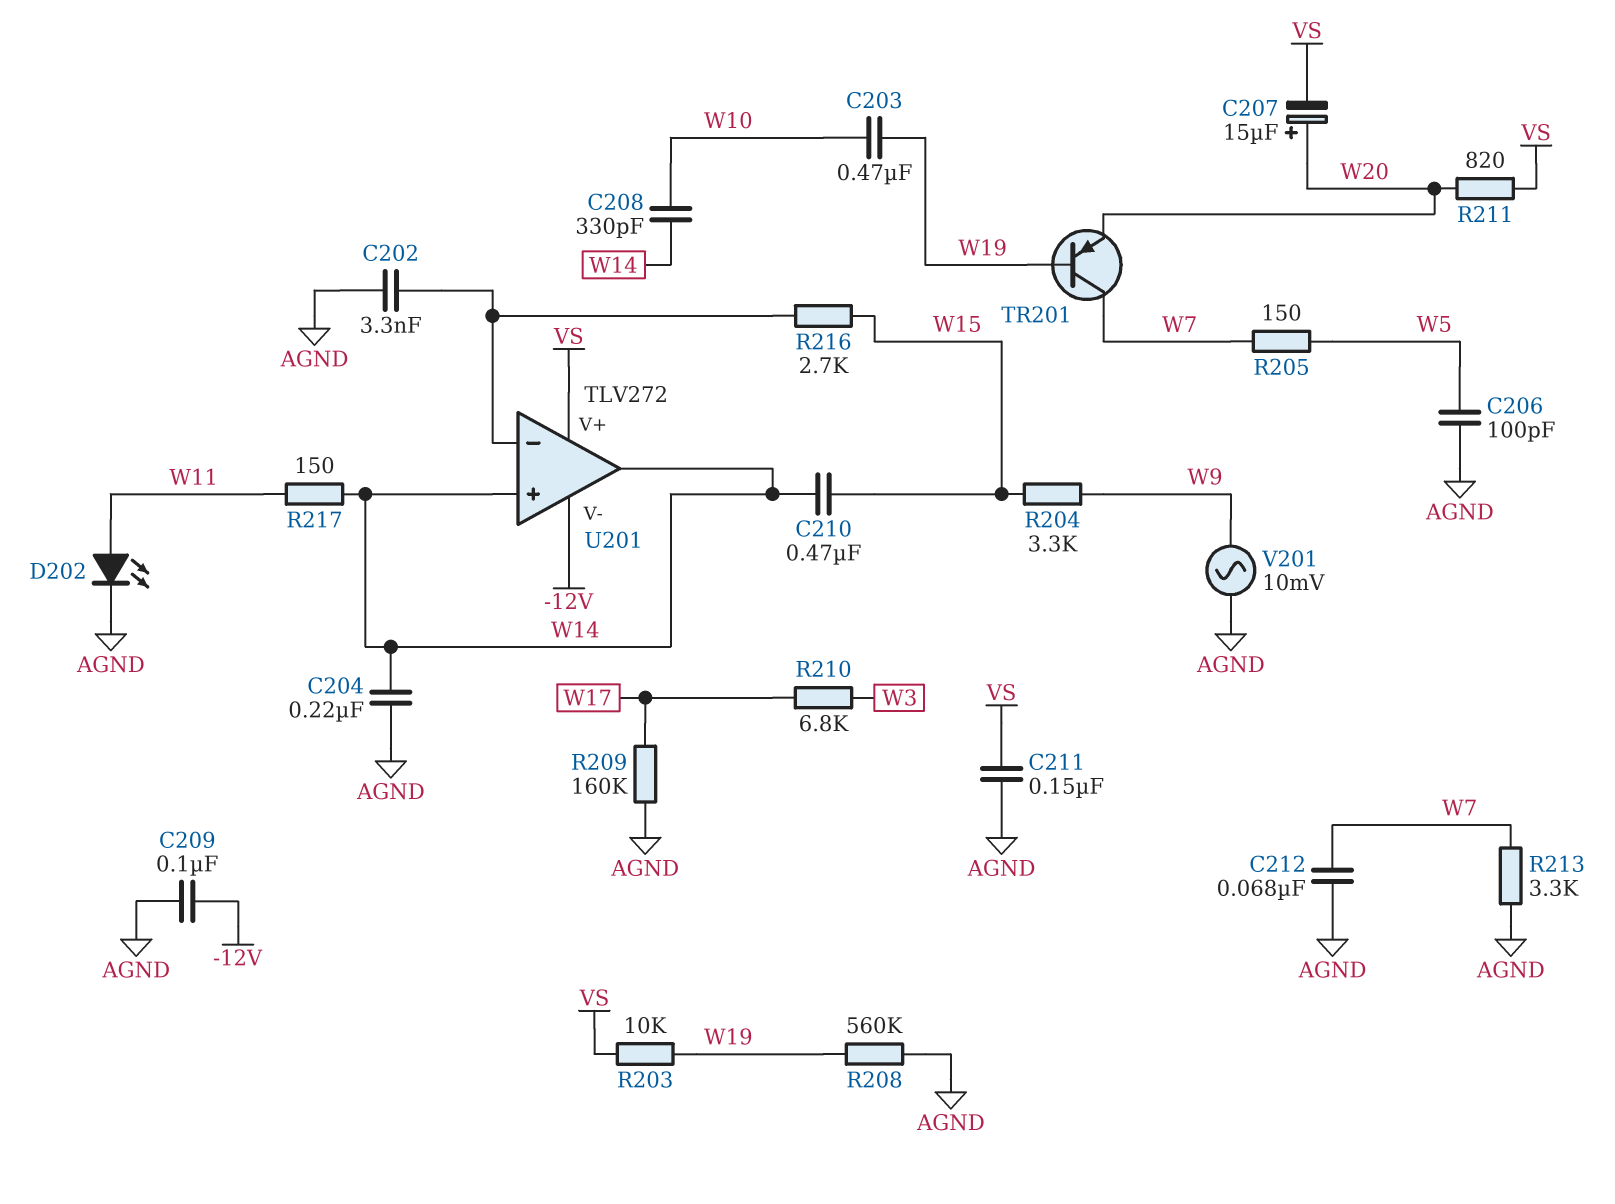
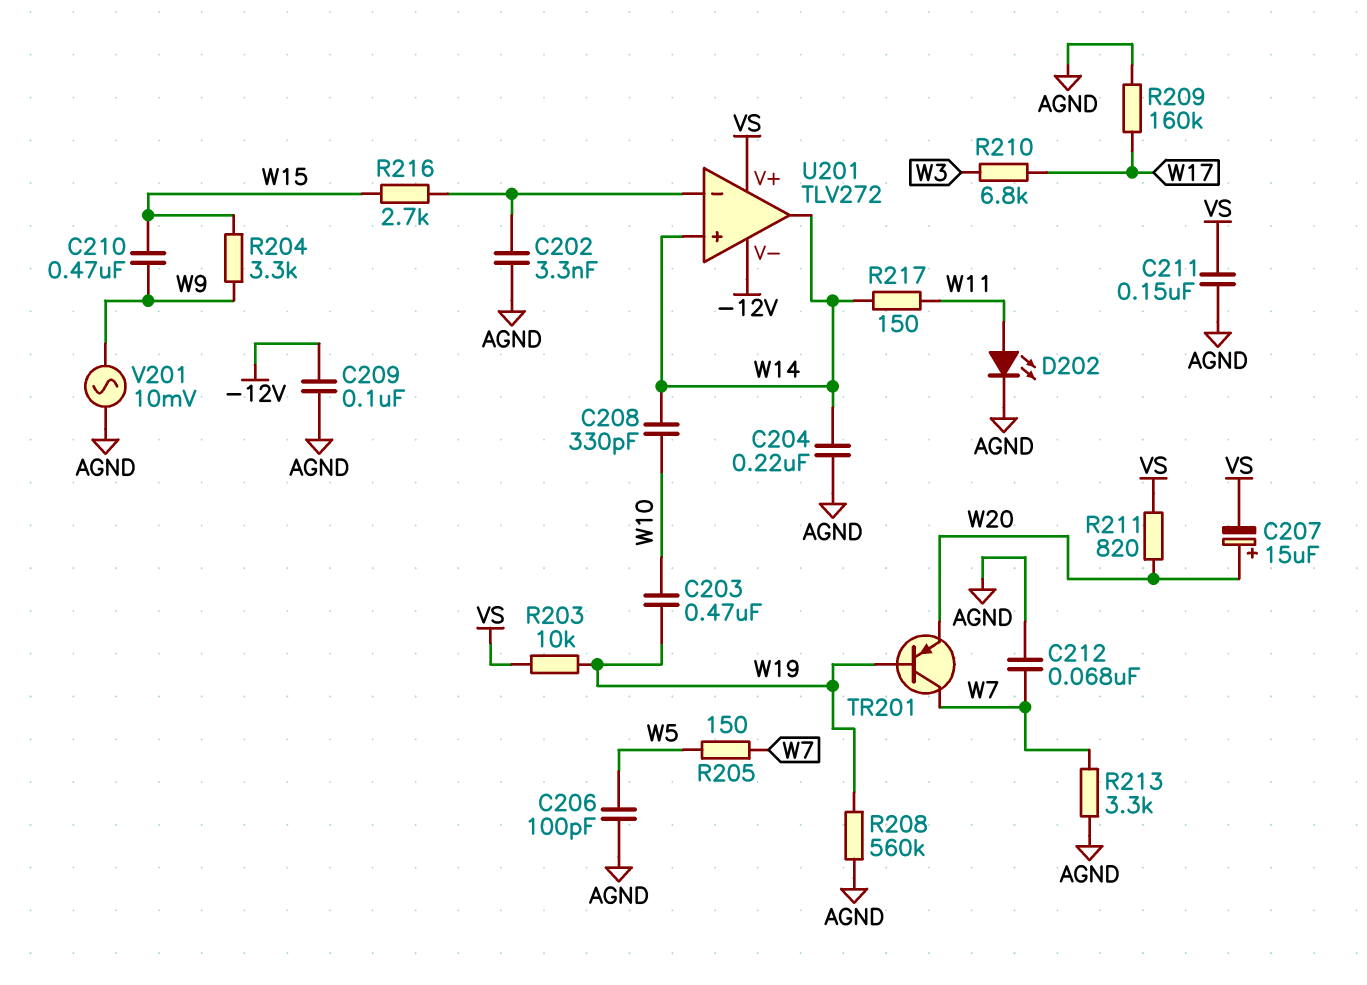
C210: 470nF (W14, W15) -> 470nF (W9, W15)

